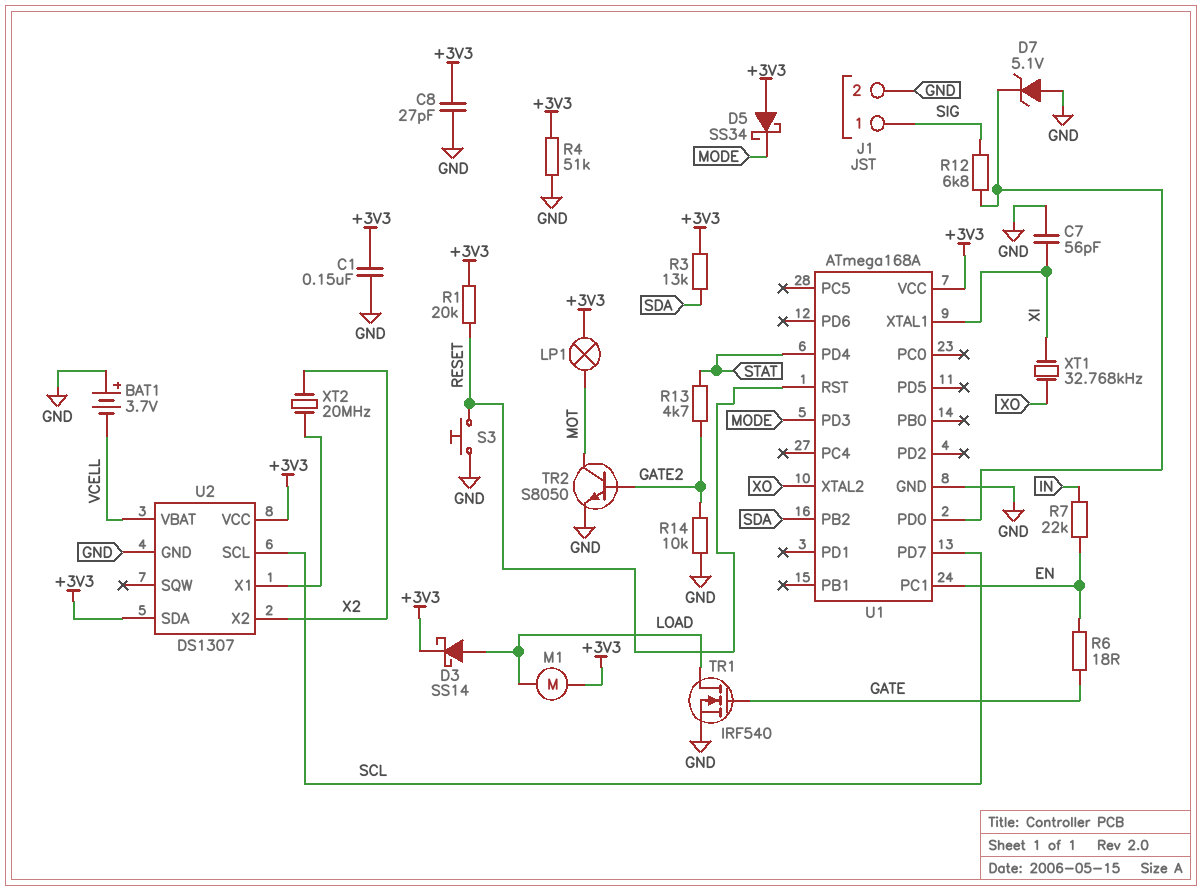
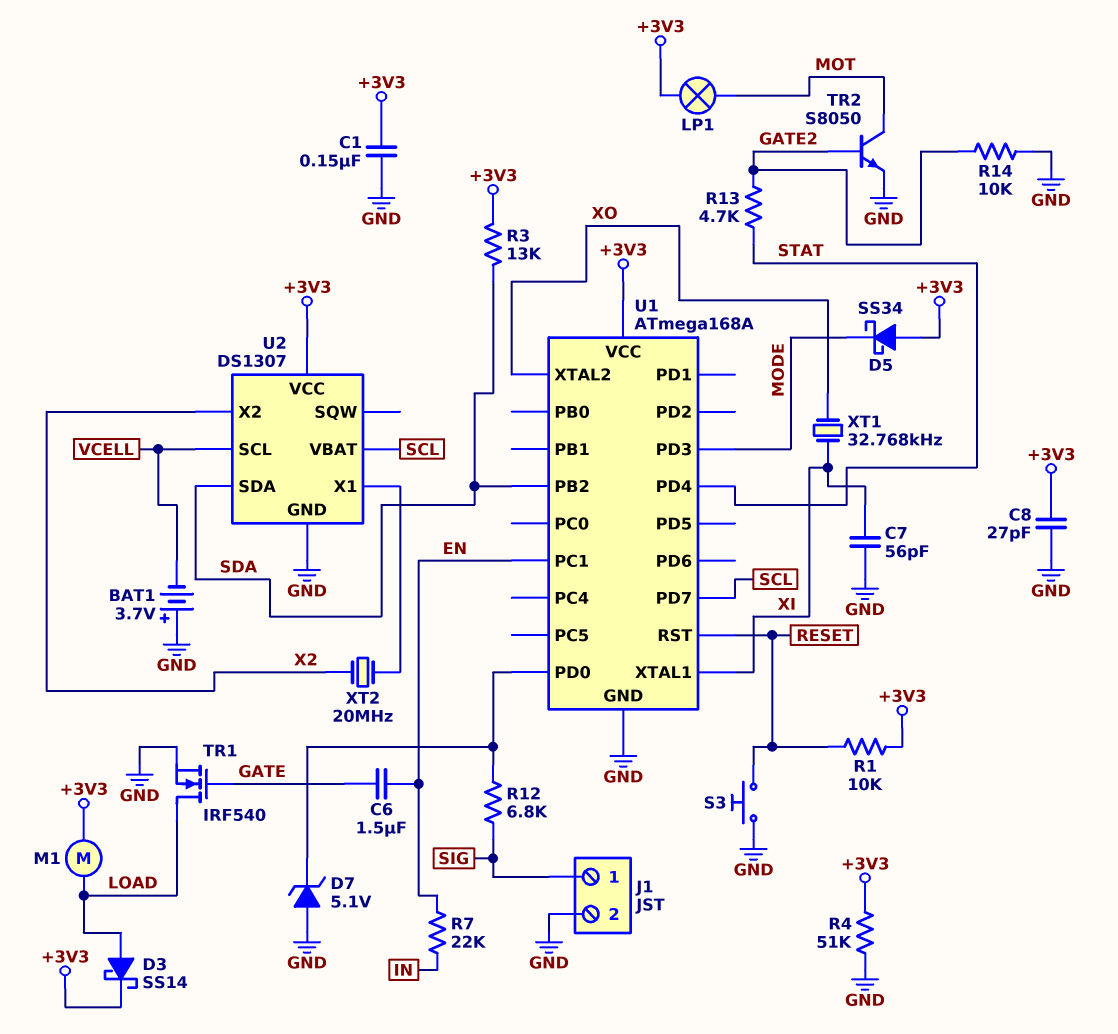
C6: none -> 1.5uF (EN, GATE)
R1: 20k (+3V3, RESET) -> 10k (+3V3, RESET)
R6: 18 (EN, GATE) -> none
U2 pin SCL: SCL -> VCELL
U2 pin SDA: +3V3 -> SDA
U2 pin VBAT: VCELL -> SCL

